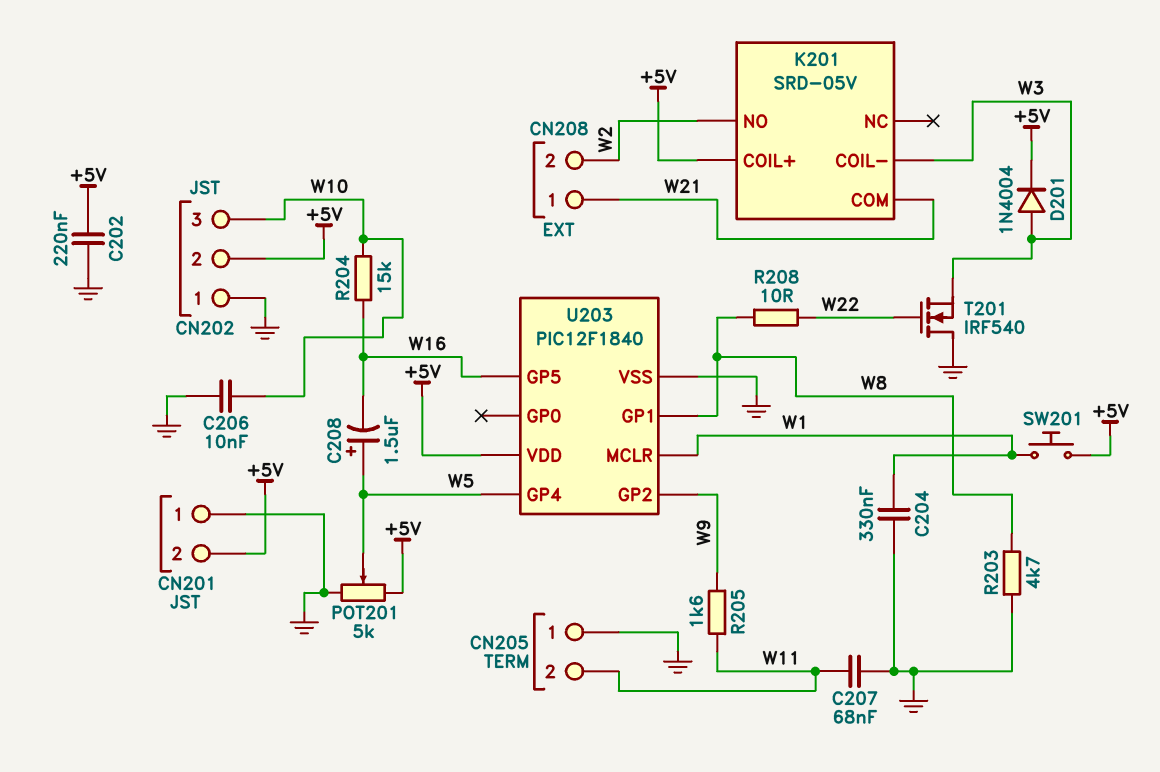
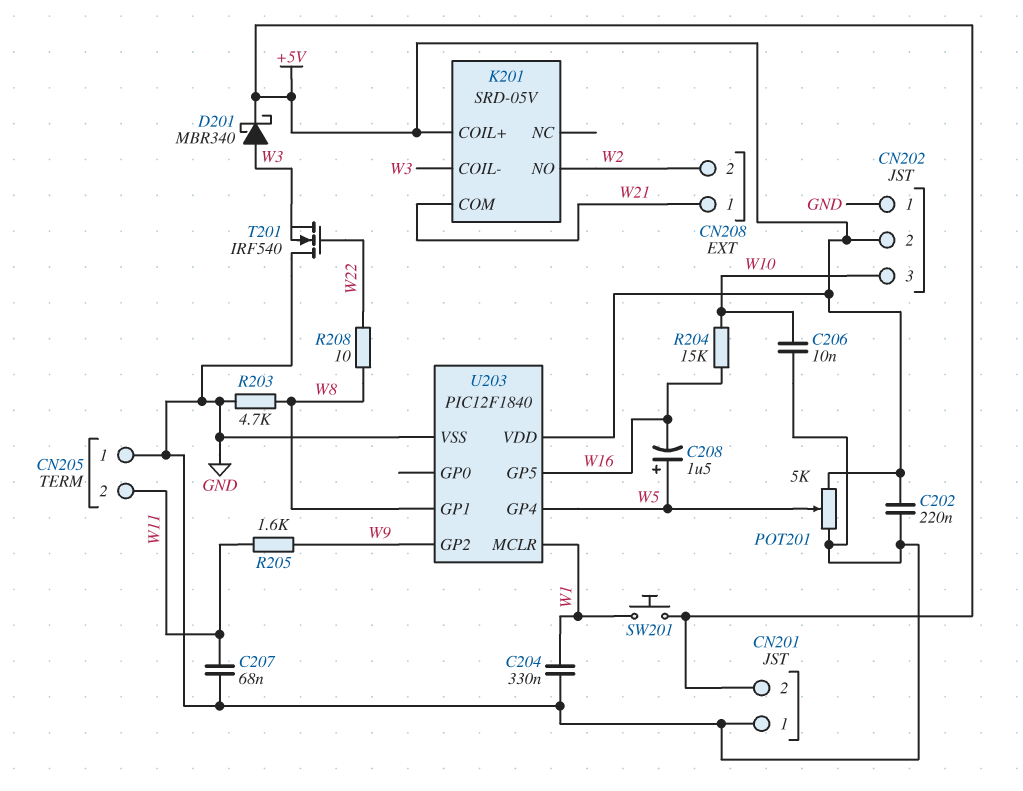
D201: diode 1N4004 (A W3, K +5V) -> schottky MBR340 (A W3, K +5V)

